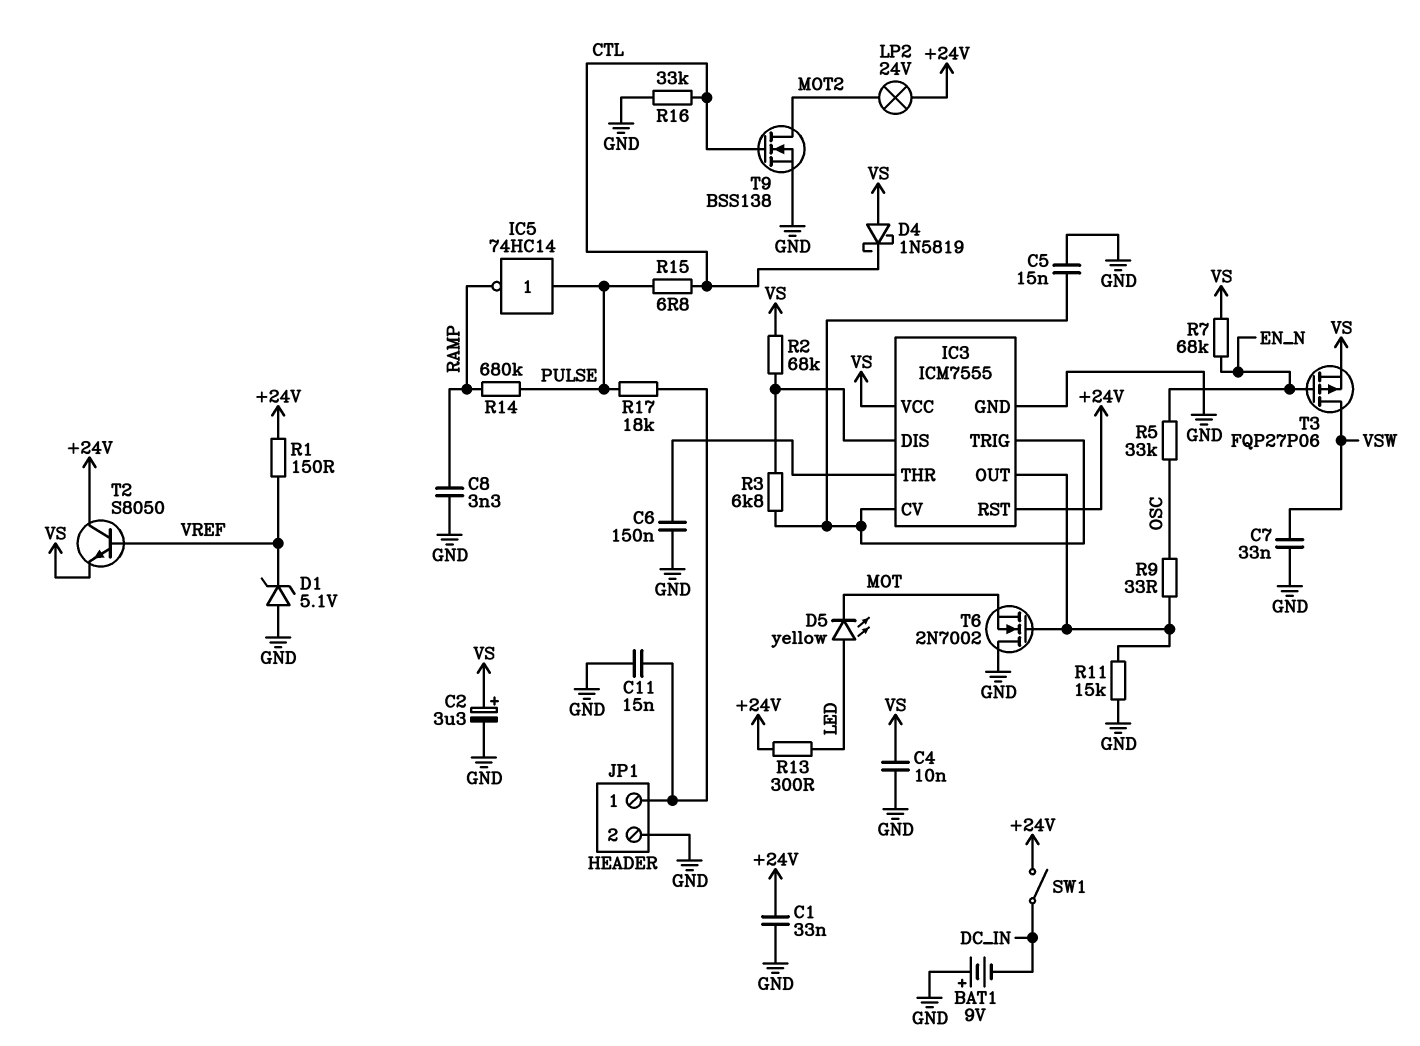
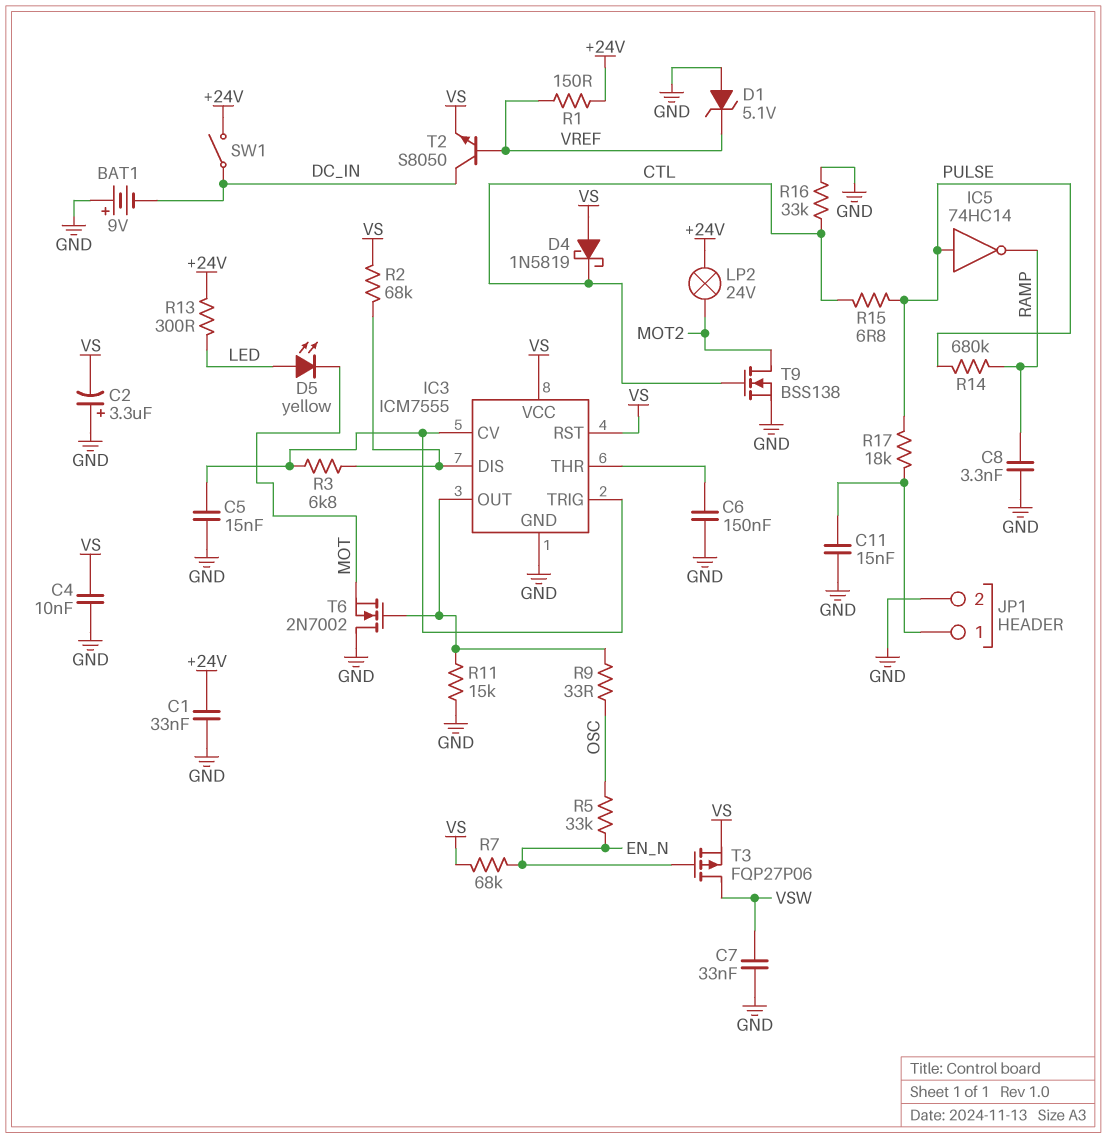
C2: 3.3uF (plus VS, minus GND) -> 3.3uF (plus GND, minus VS)
IC3 pin RST: +24V -> VS
T2: NPN S8050 (B VREF, C +24V, E VS) -> NPN S8050 (B VREF, C DC_IN, E VS)

